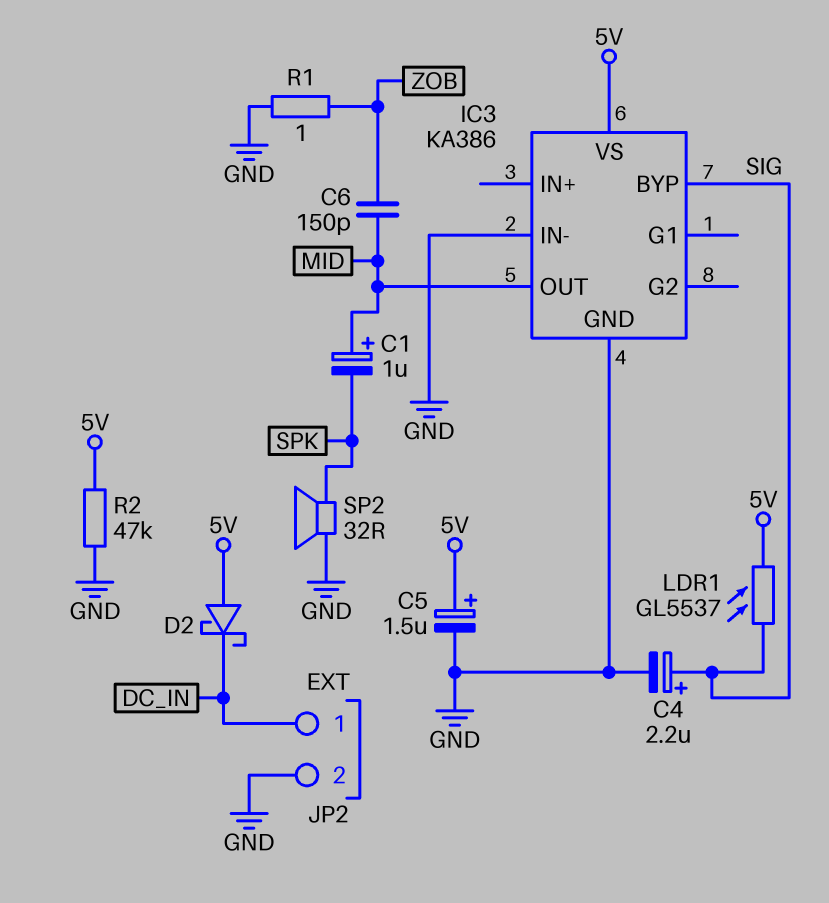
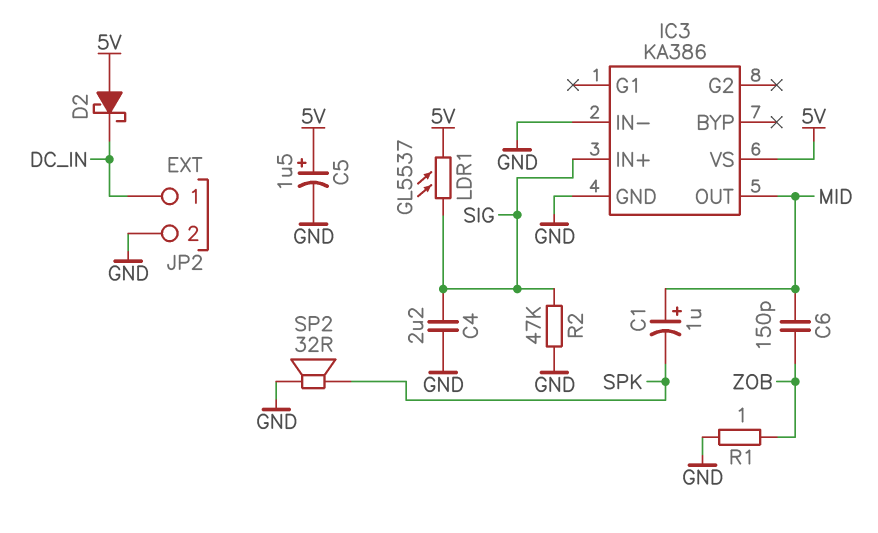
C4: 2.2uF (plus SIG, minus GND) -> 2.2uF (GND, SIG)
IC3 pin BYP: SIG -> none
IC3 pin IN+: none -> SIG
R2: 47k (5V, GND) -> 47k (GND, SIG)

